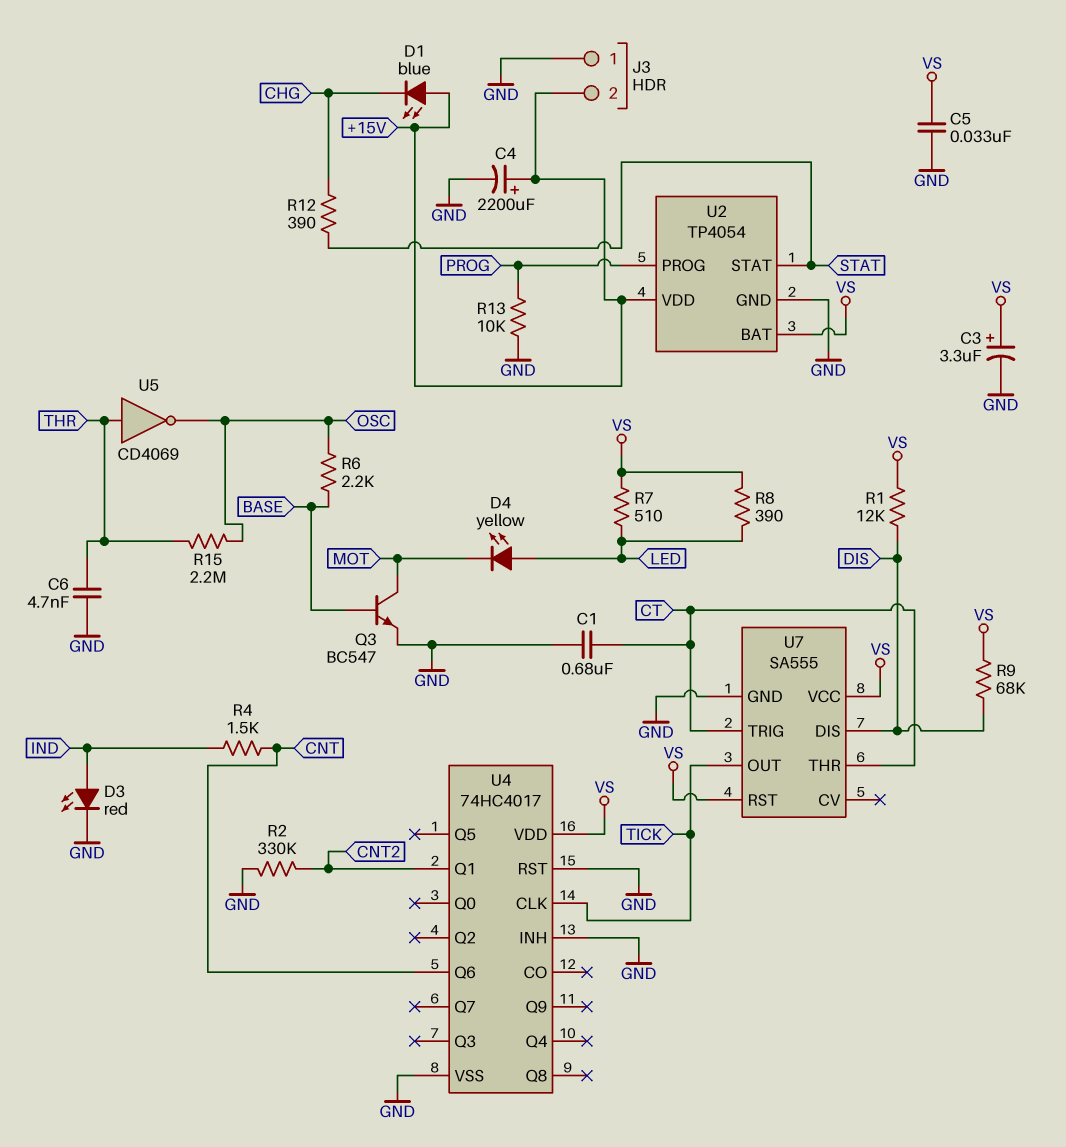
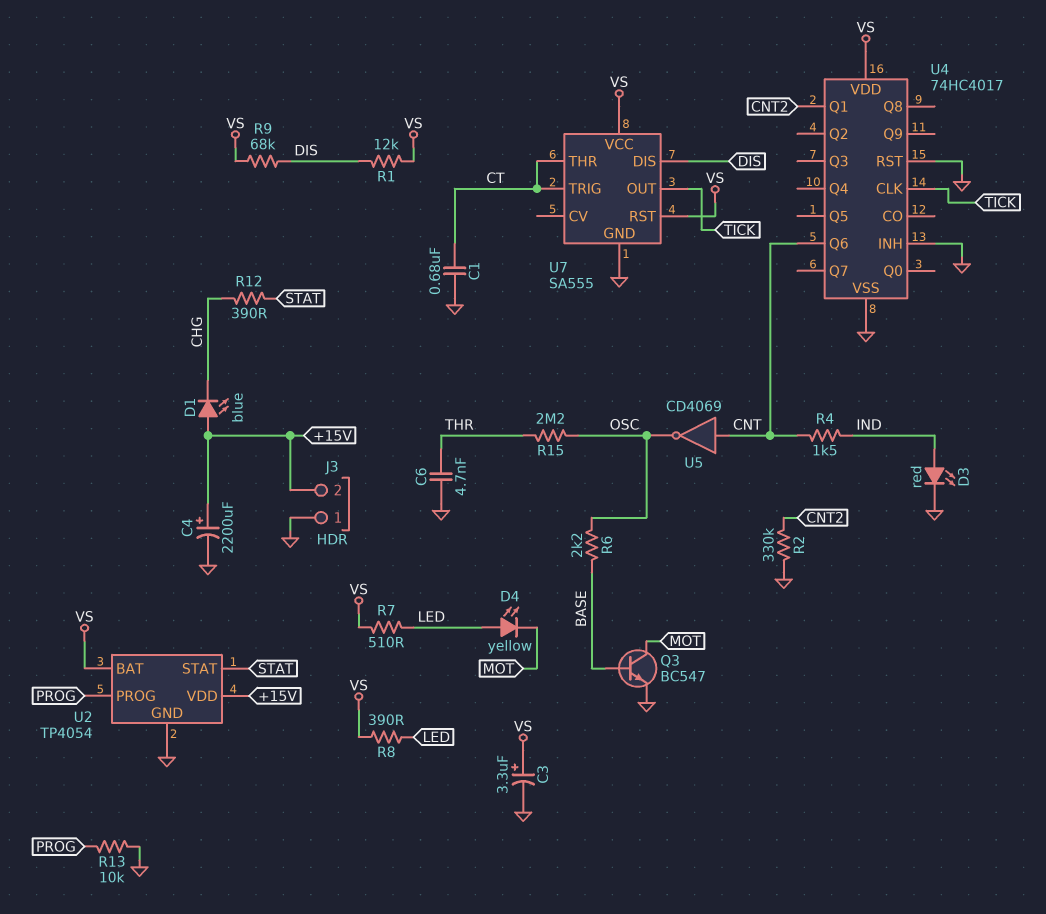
C5: 33nF (GND, VS) -> none
U5: NOT CD4069 (in THR, out OSC) -> NOT CD4069 (in CNT, out OSC)

